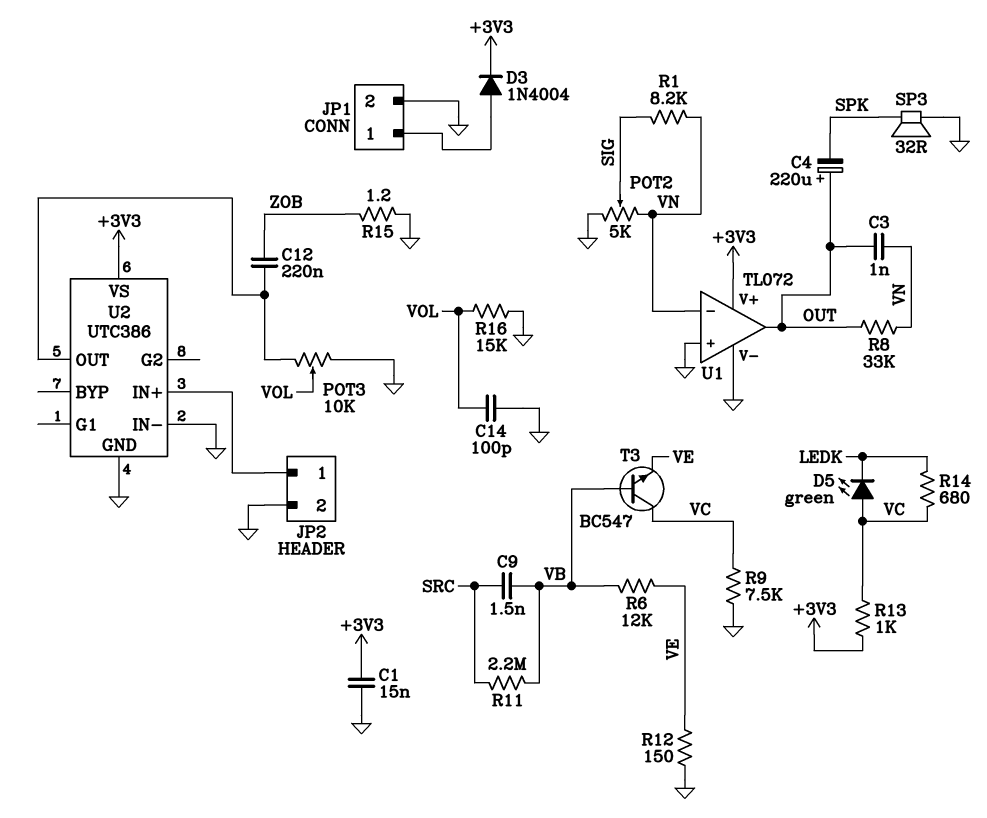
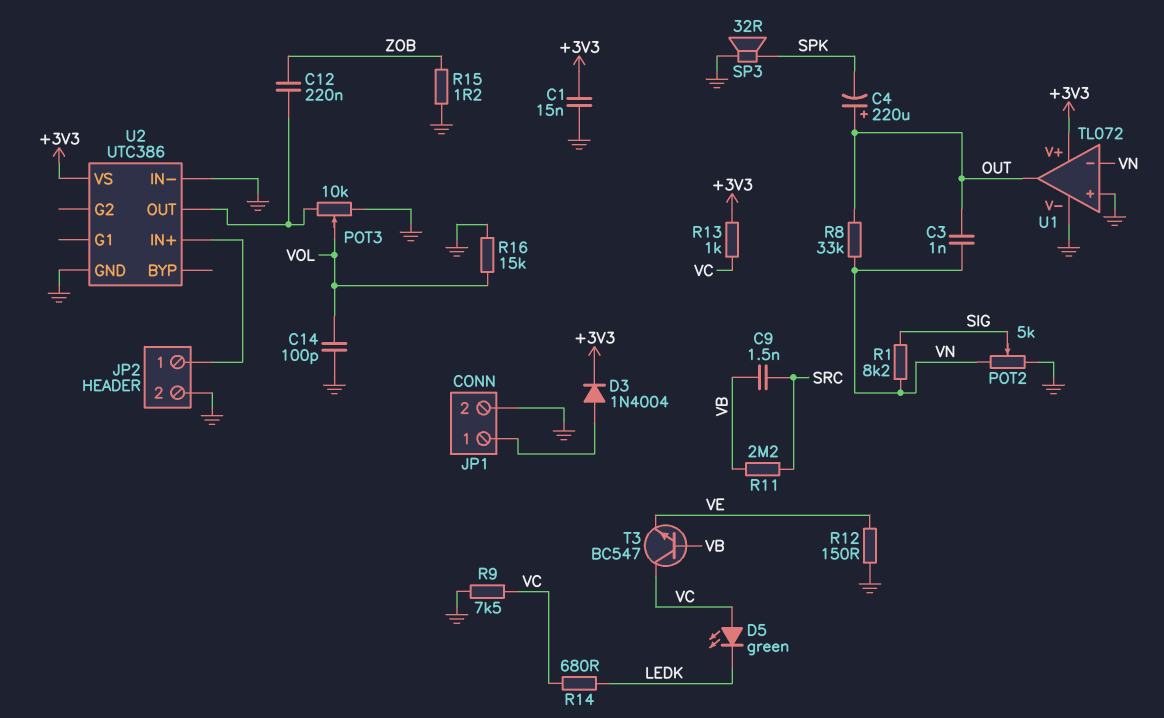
R6: 12k (VB, VE) -> none

